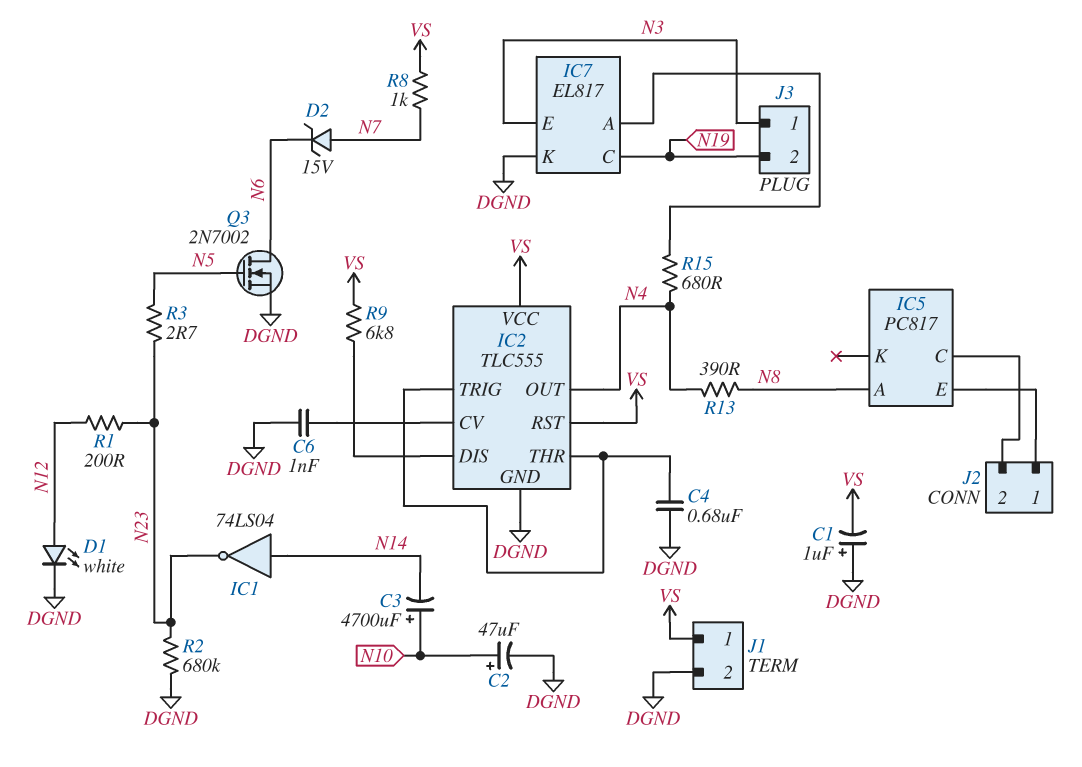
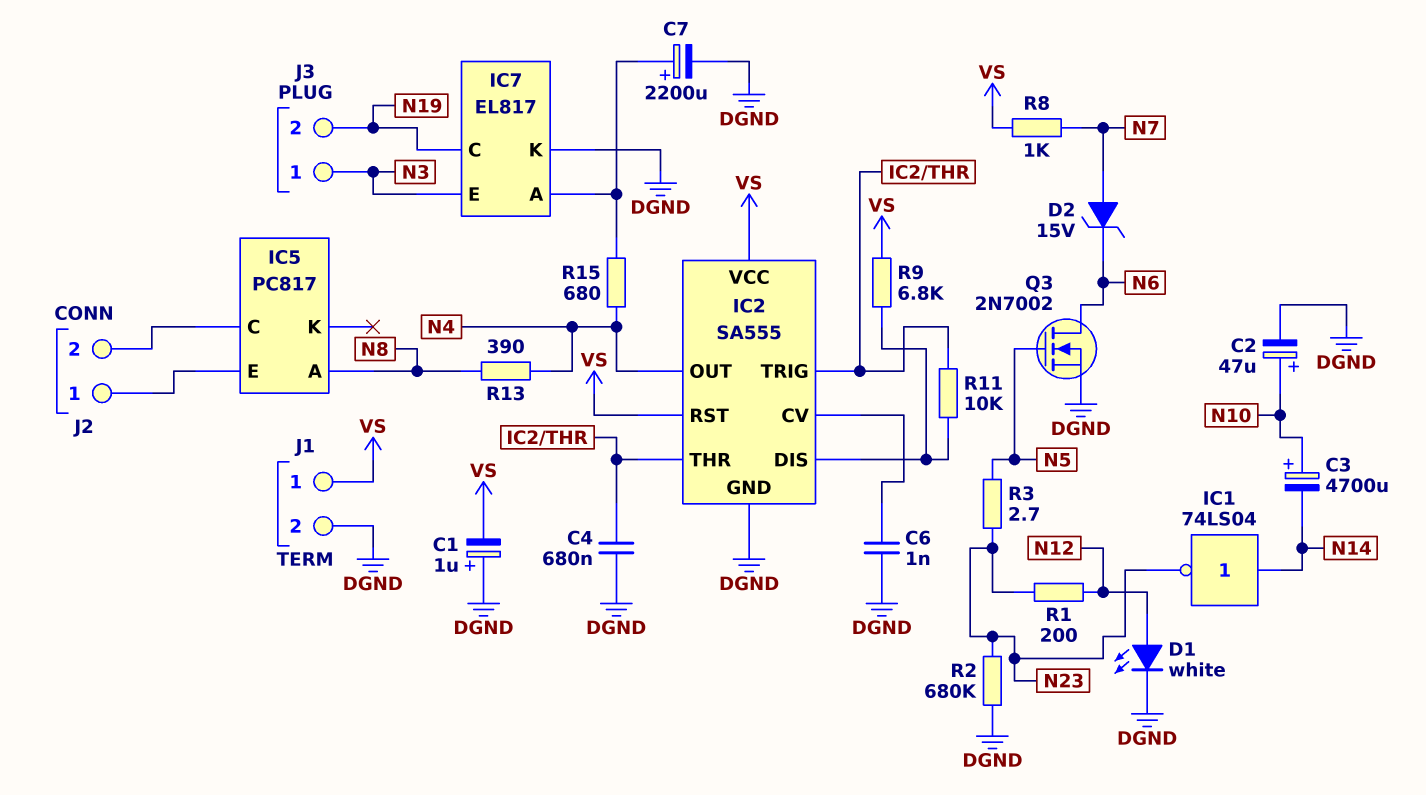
C7: none -> 2200uF (plus IC7/A, minus DGND)
IC2: TLC555 -> SA555
R11: none -> 10k (IC2/DIS, IC2/THR)

